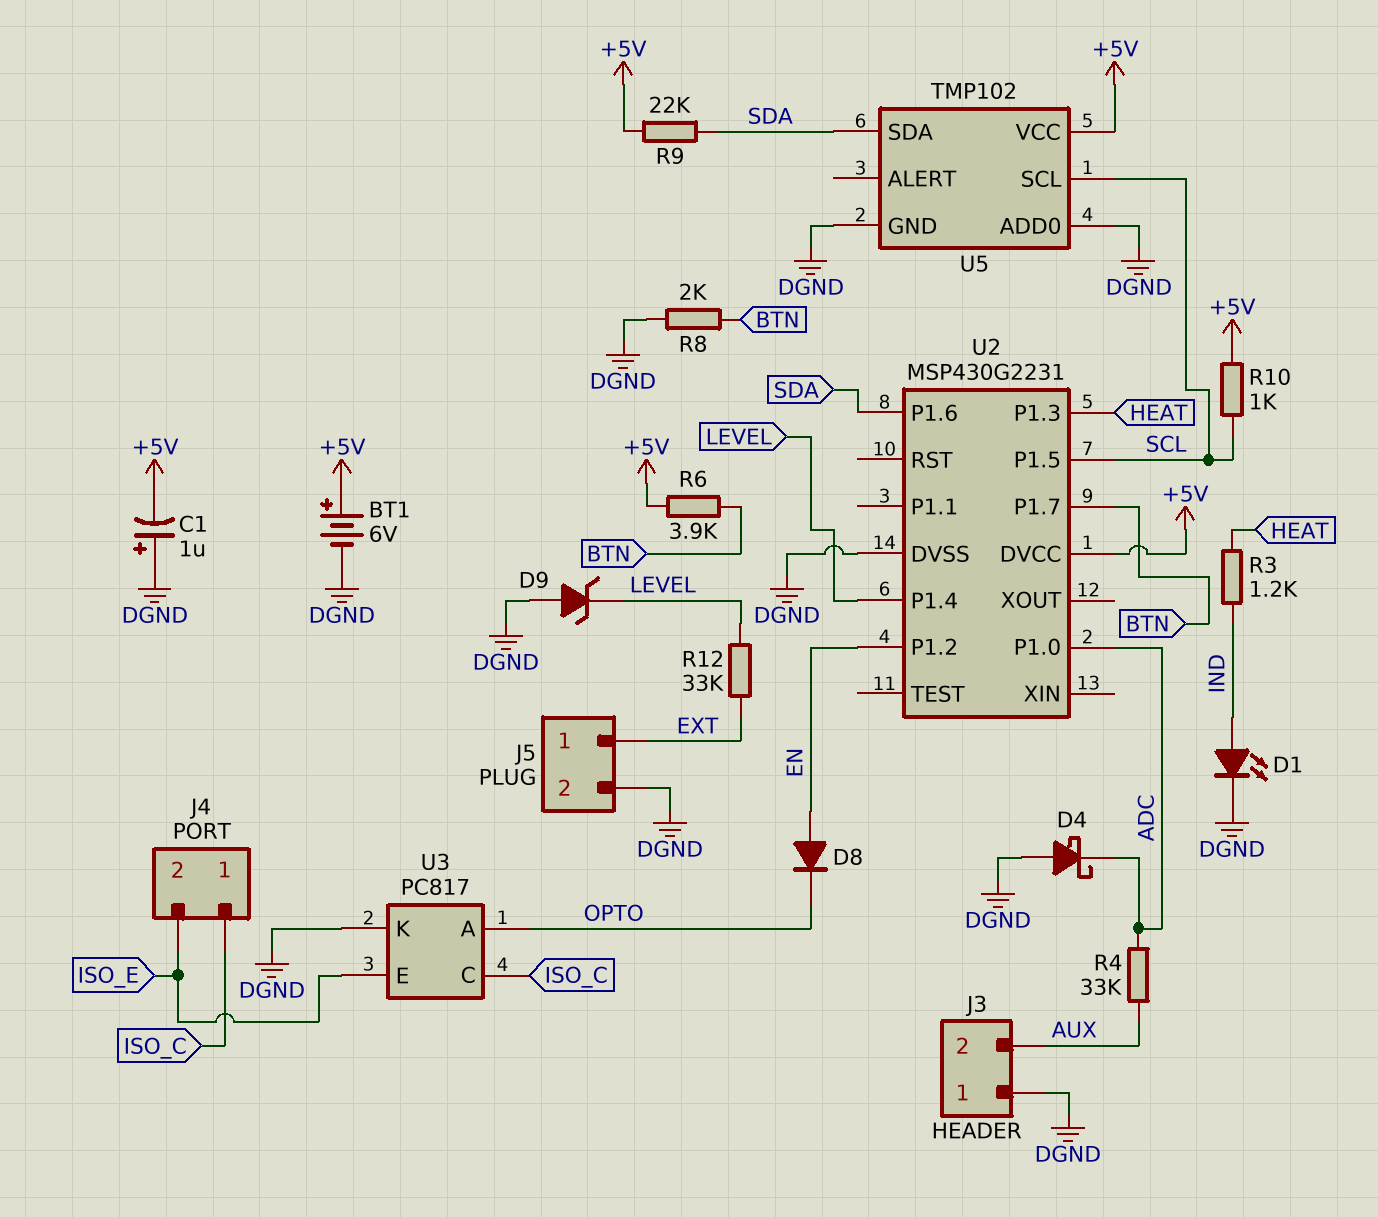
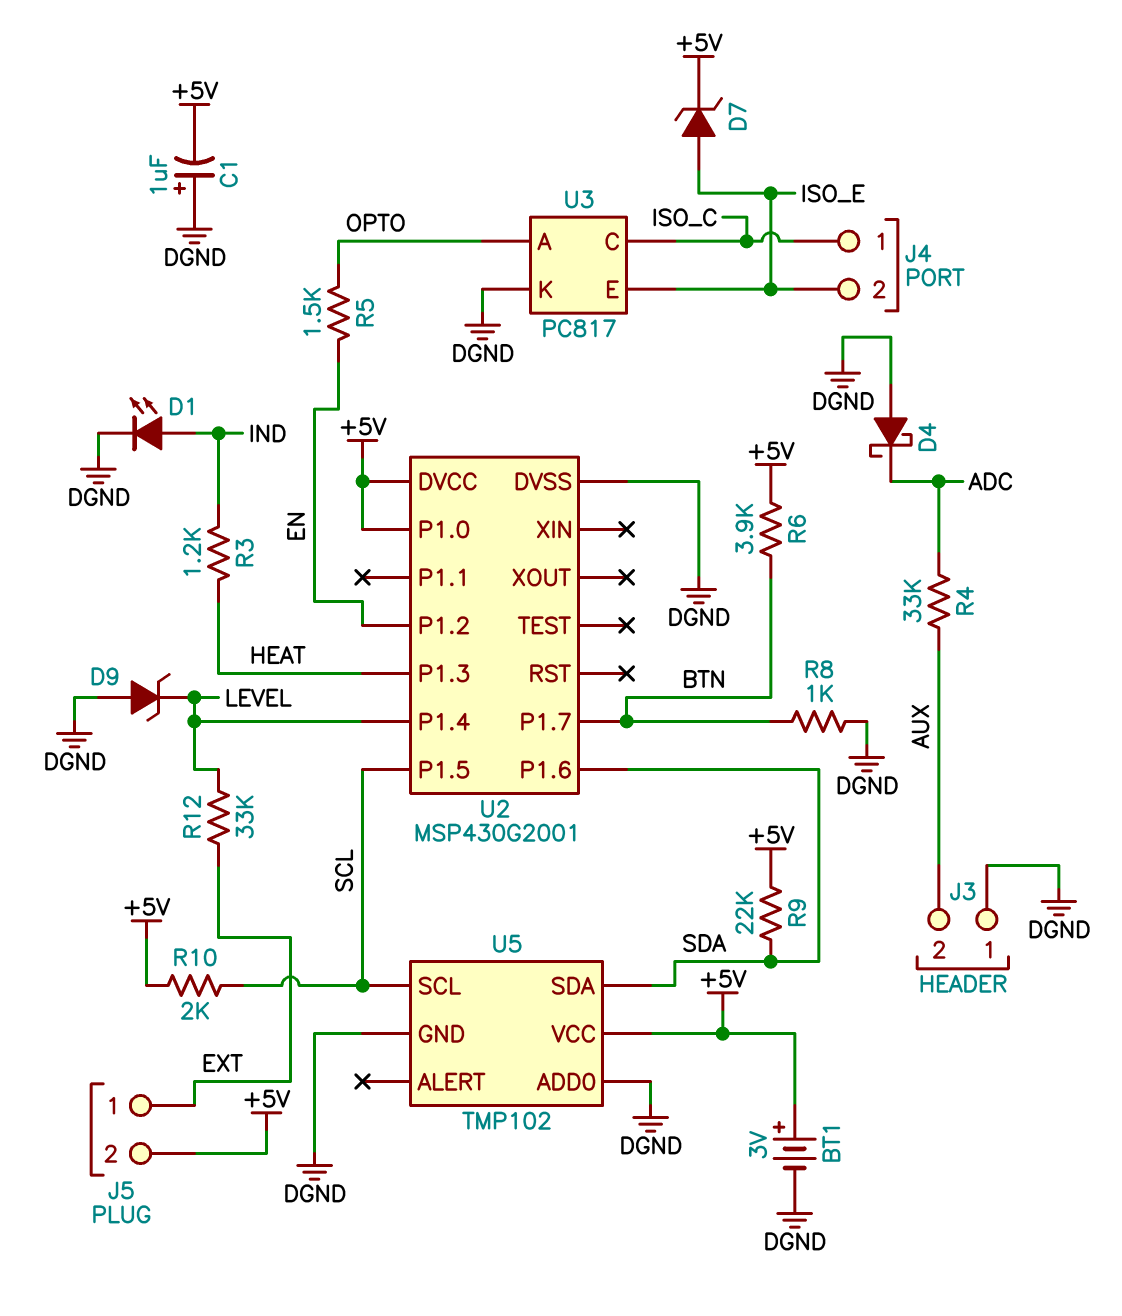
BT1: 6V (plus +5V, minus DGND) -> 3V (plus +5V, minus DGND)
D7: none -> zener (A ISO_E, K +5V)
D8: diode (A EN, K OPTO) -> none
J5 pin 2: DGND -> +5V
R5: none -> 1.5k (EN, OPTO)
R8: 2k (BTN, DGND) -> 1k (BTN, DGND)
R10: 1k (+5V, SCL) -> 2k (+5V, SCL)
U2: MSP430G2231 -> MSP430G2001
U2 pin P1.0: ADC -> +5V

